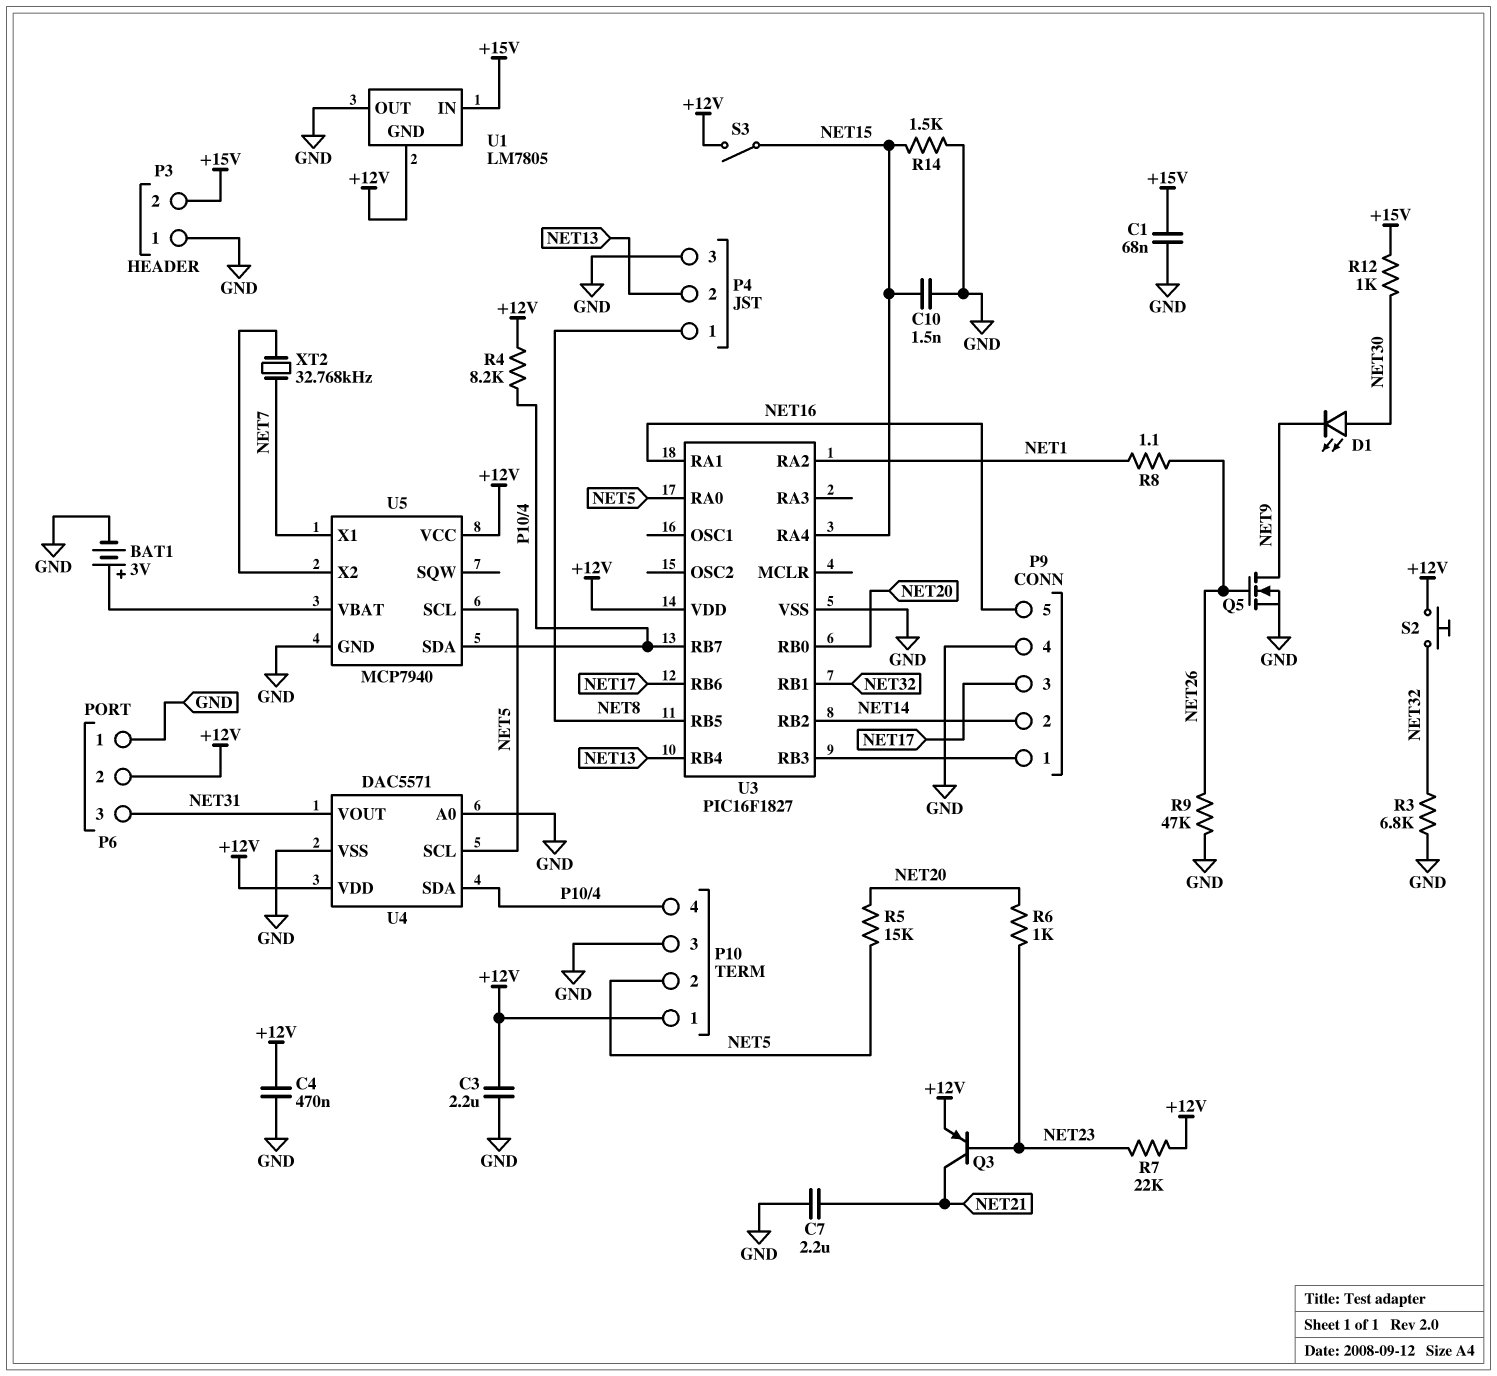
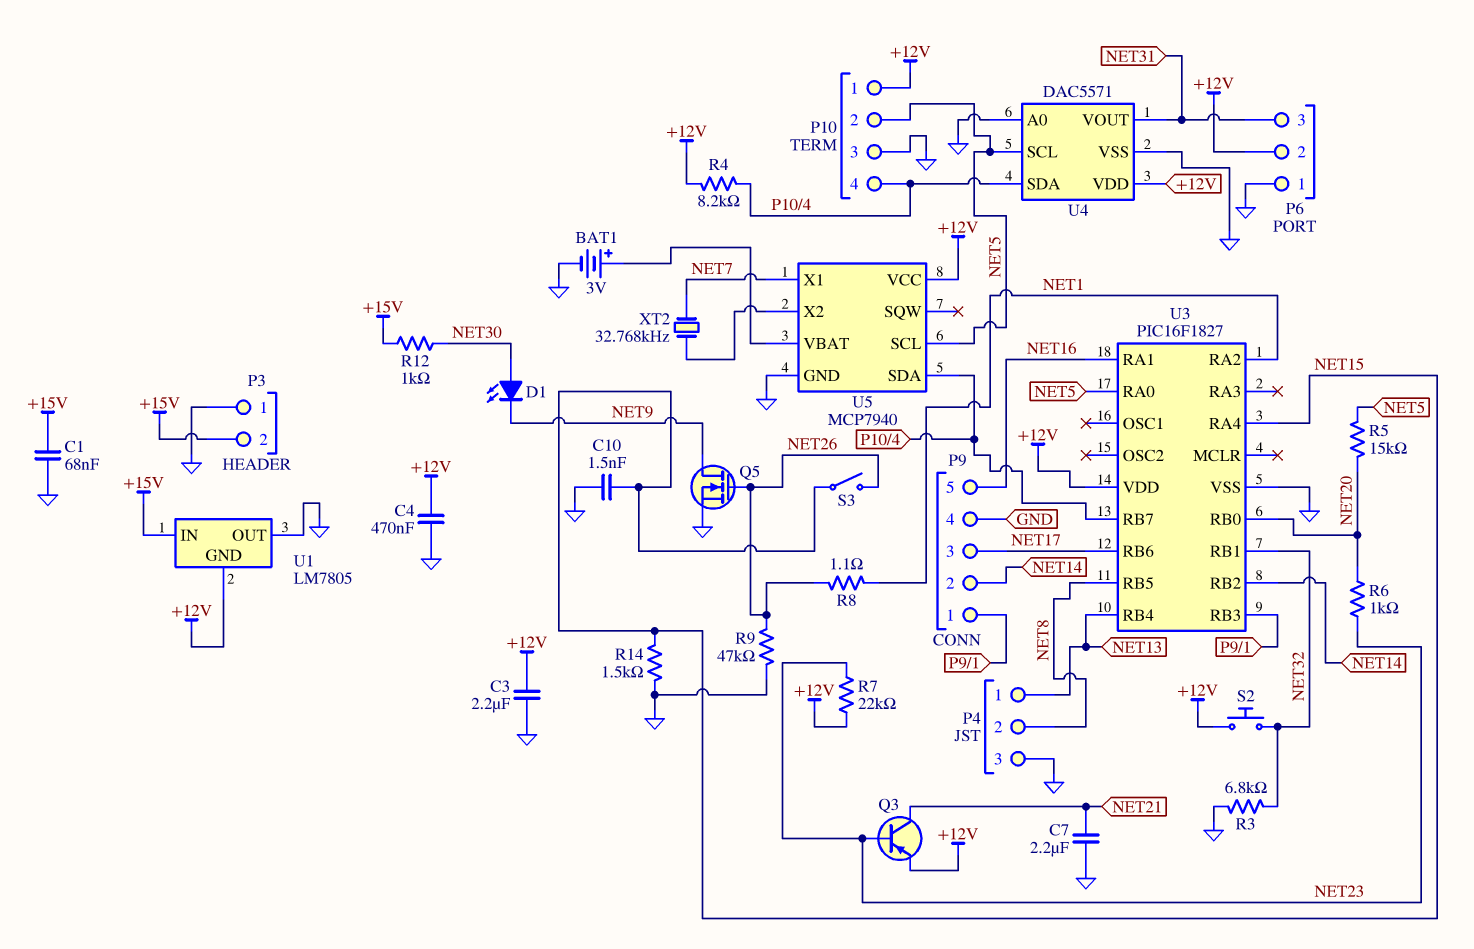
P4 pin 1: NET8 -> NET13
P4 pin 2: NET13 -> NET8
S3: switch (+12V, NET15) -> switch (NET15, NET26)

